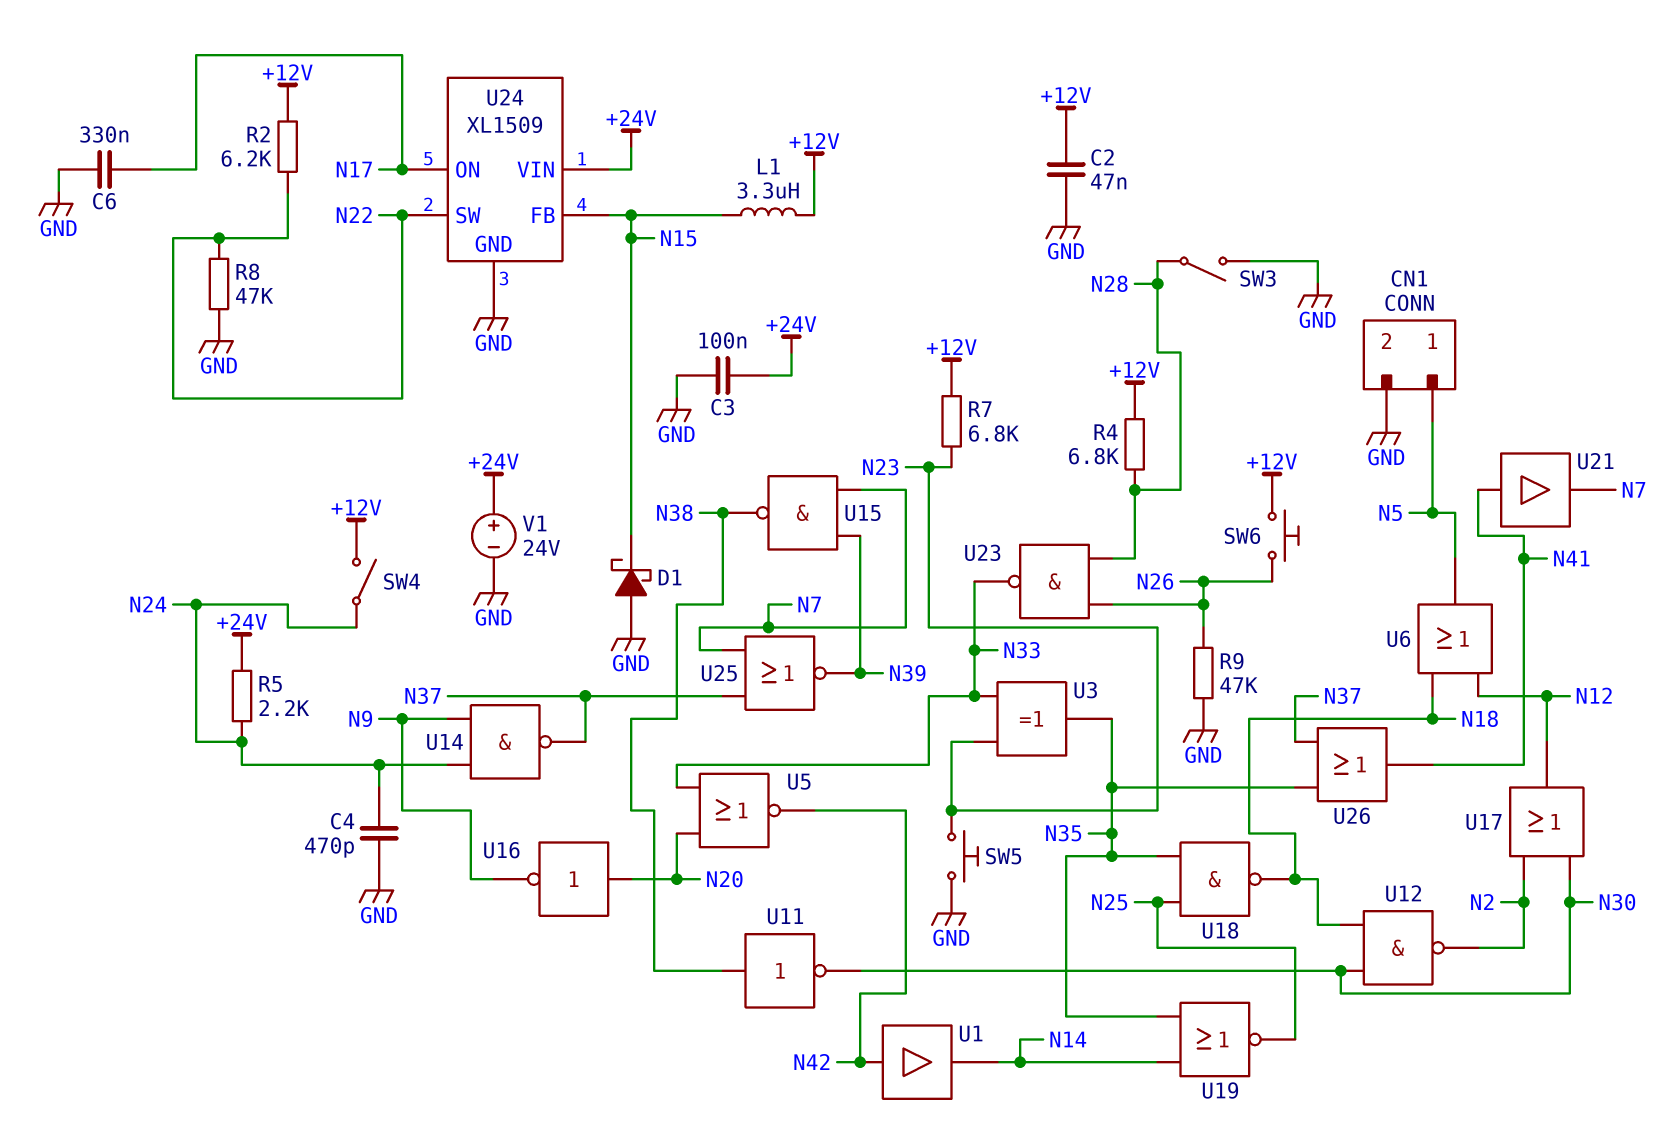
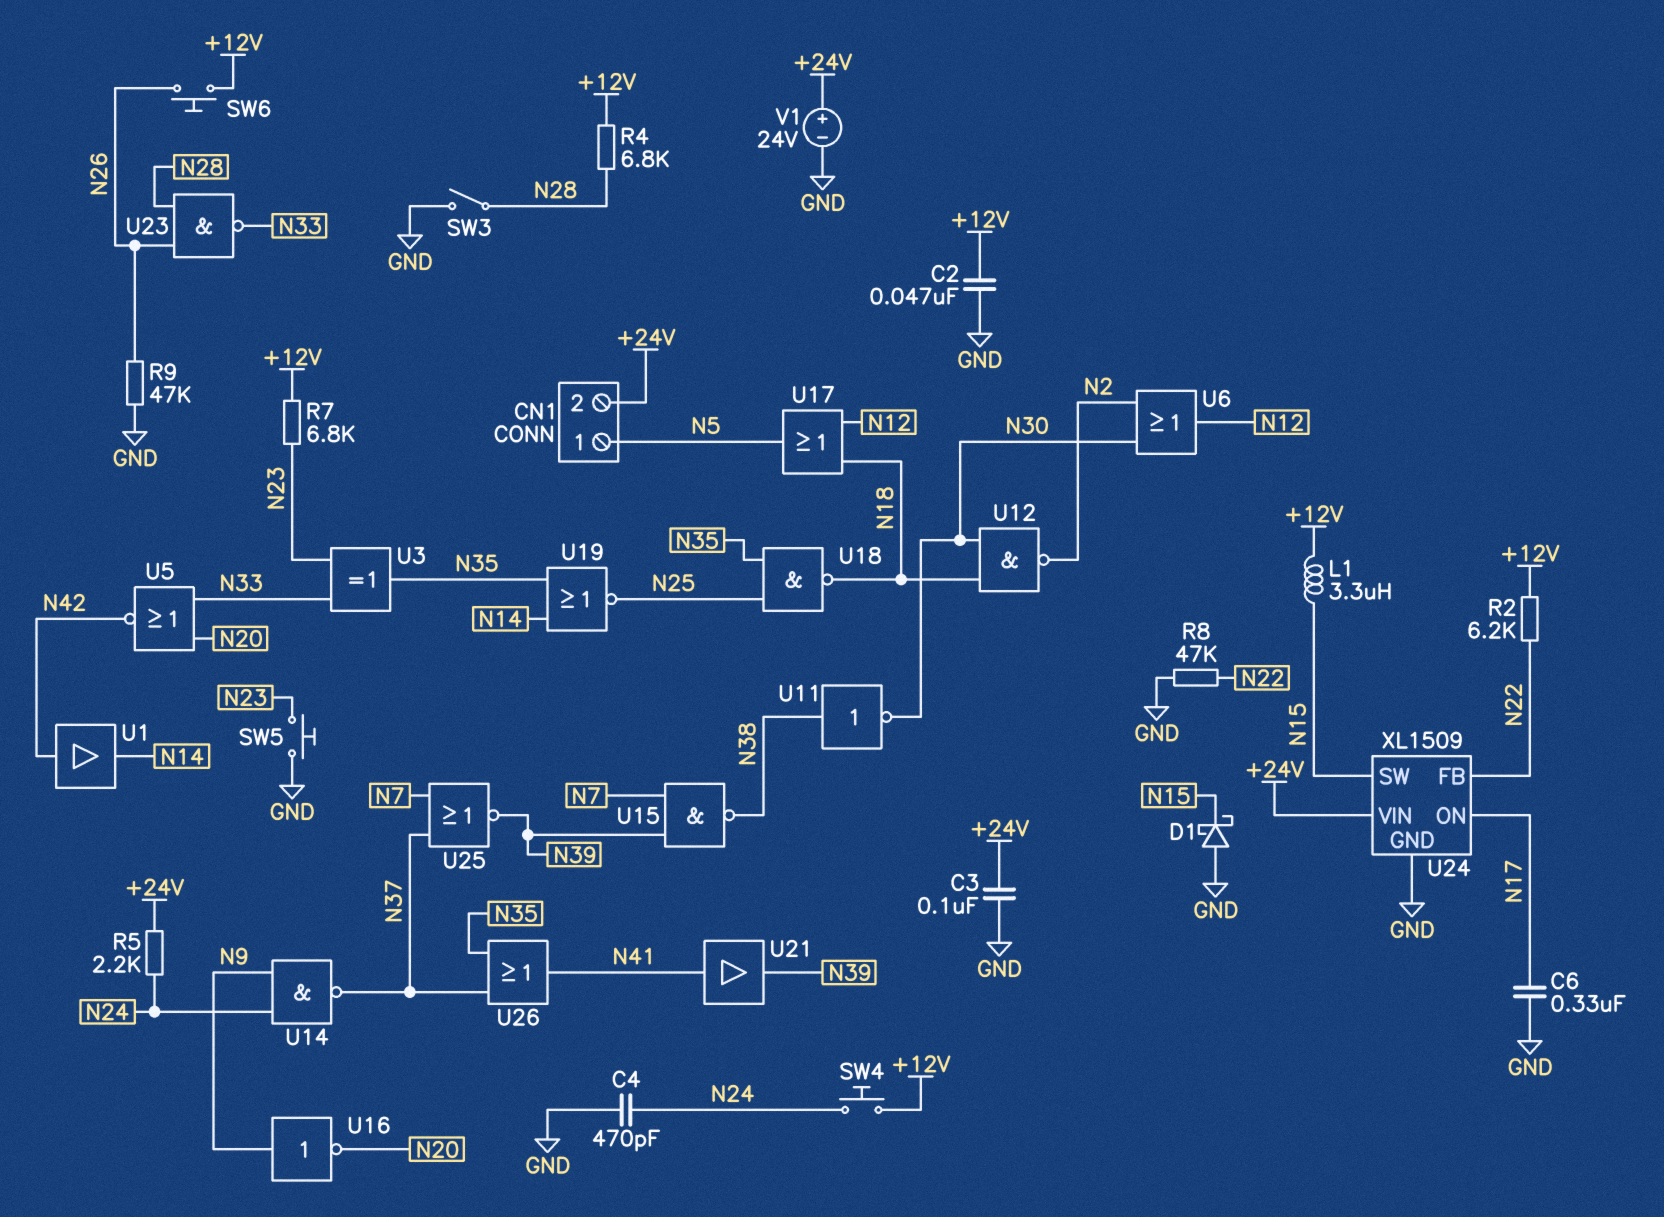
CN1 pin 2: GND -> +24V
SW4: switch (+12V, N24) -> button (+12V, N24)
U6: OR (in N12, in N18, out N5) -> OR (in N2, in N30, out N12)
U16: NOT (in N20, out N9) -> NOT (in N9, out N20)
U17: OR (in N2, in N30, out N12) -> OR (in N12, in N18, out N5)
U21: buffer (in N41, out N7) -> buffer (in N41, out N39)
U24 pin FB: N15 -> N22
U24 pin SW: N22 -> N15

